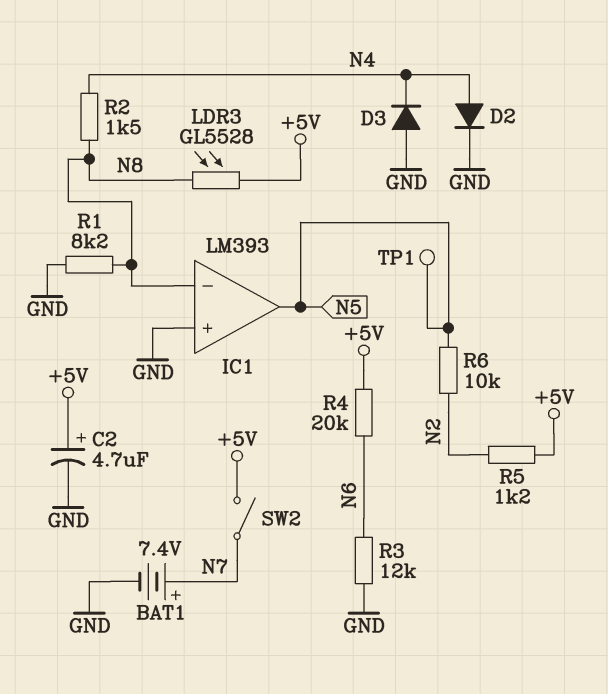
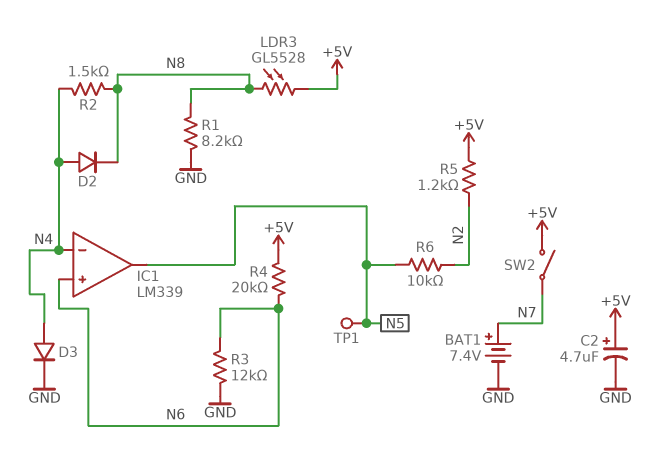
D2: diode (A N4, K GND) -> diode (A N4, K N8)
D3: diode (A GND, K N4) -> diode (A N4, K GND)
IC1: LM393 -> LM339
IC1 pin in+: GND -> N6
IC1 pin in-: N8 -> N4

